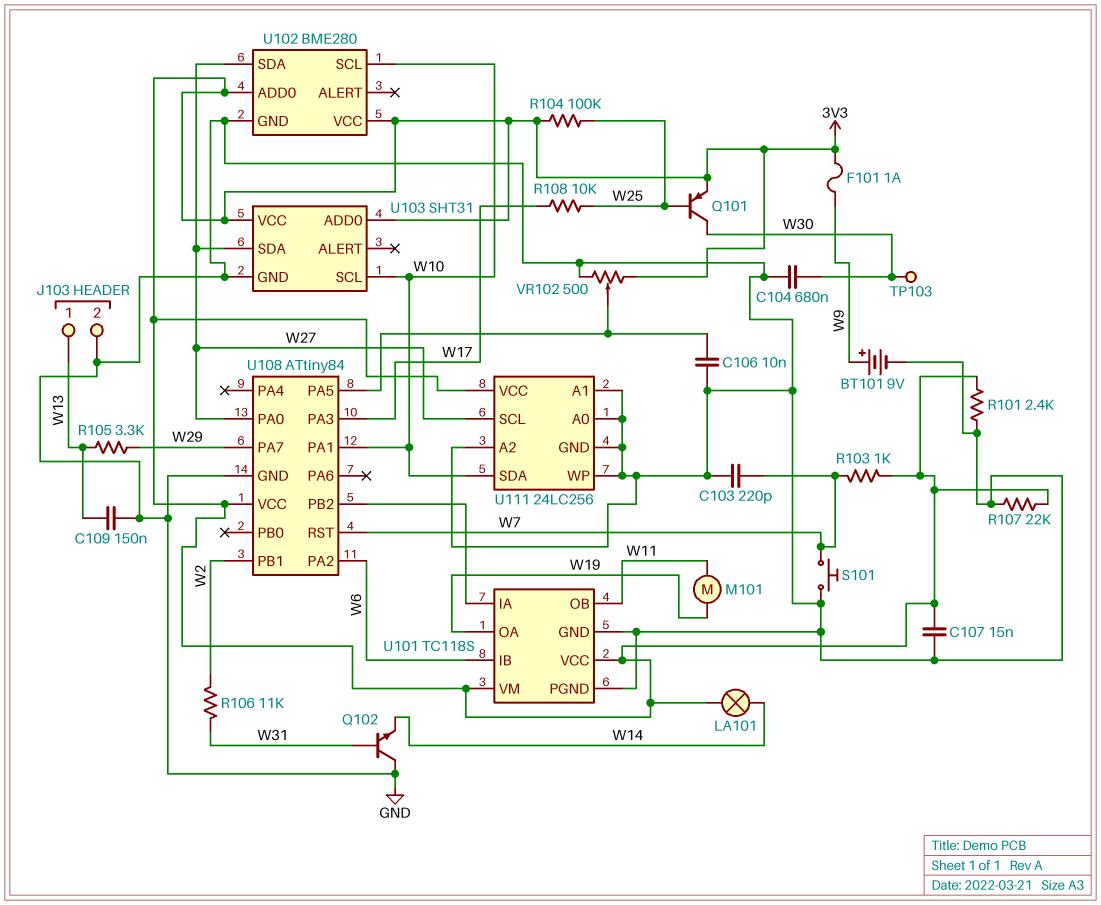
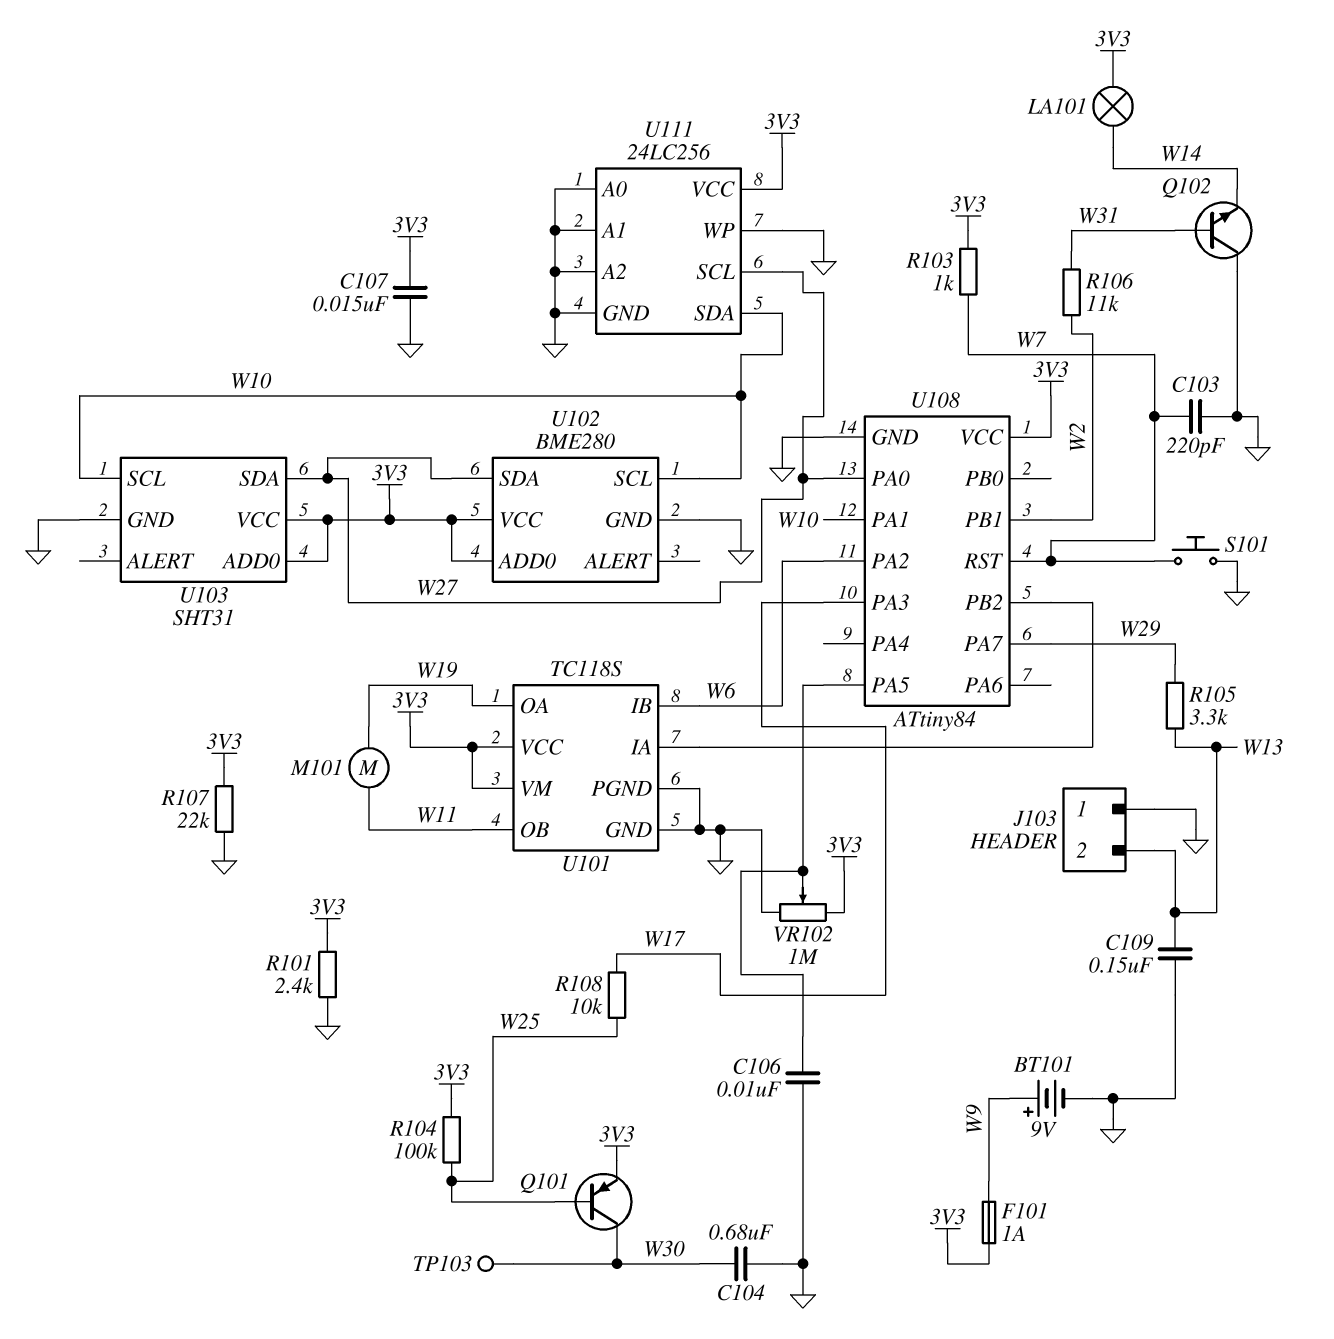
J103 pin 1: W13 -> GND
J103 pin 2: GND -> W13
VR102: 500 (3V3, GND, wiper U108/PA5) -> 1M (3V3, GND, wiper U108/PA5)

